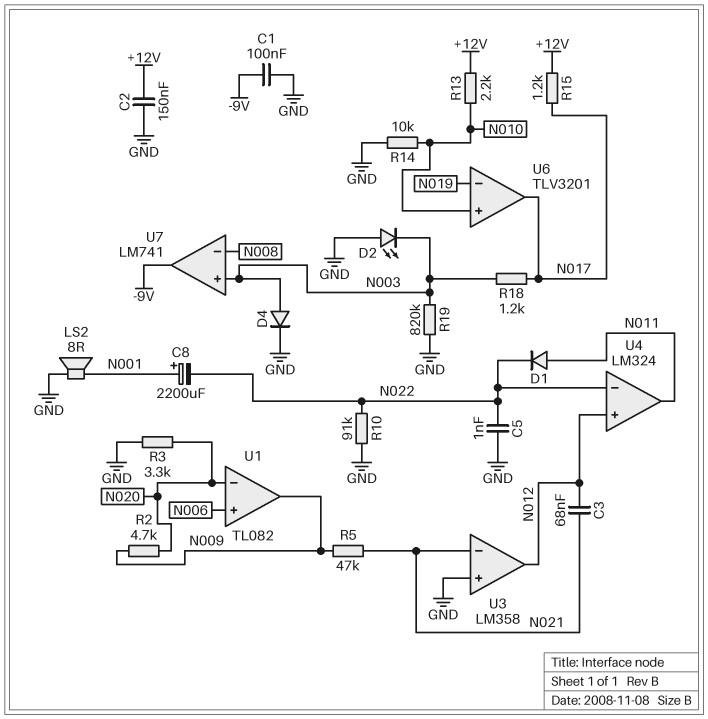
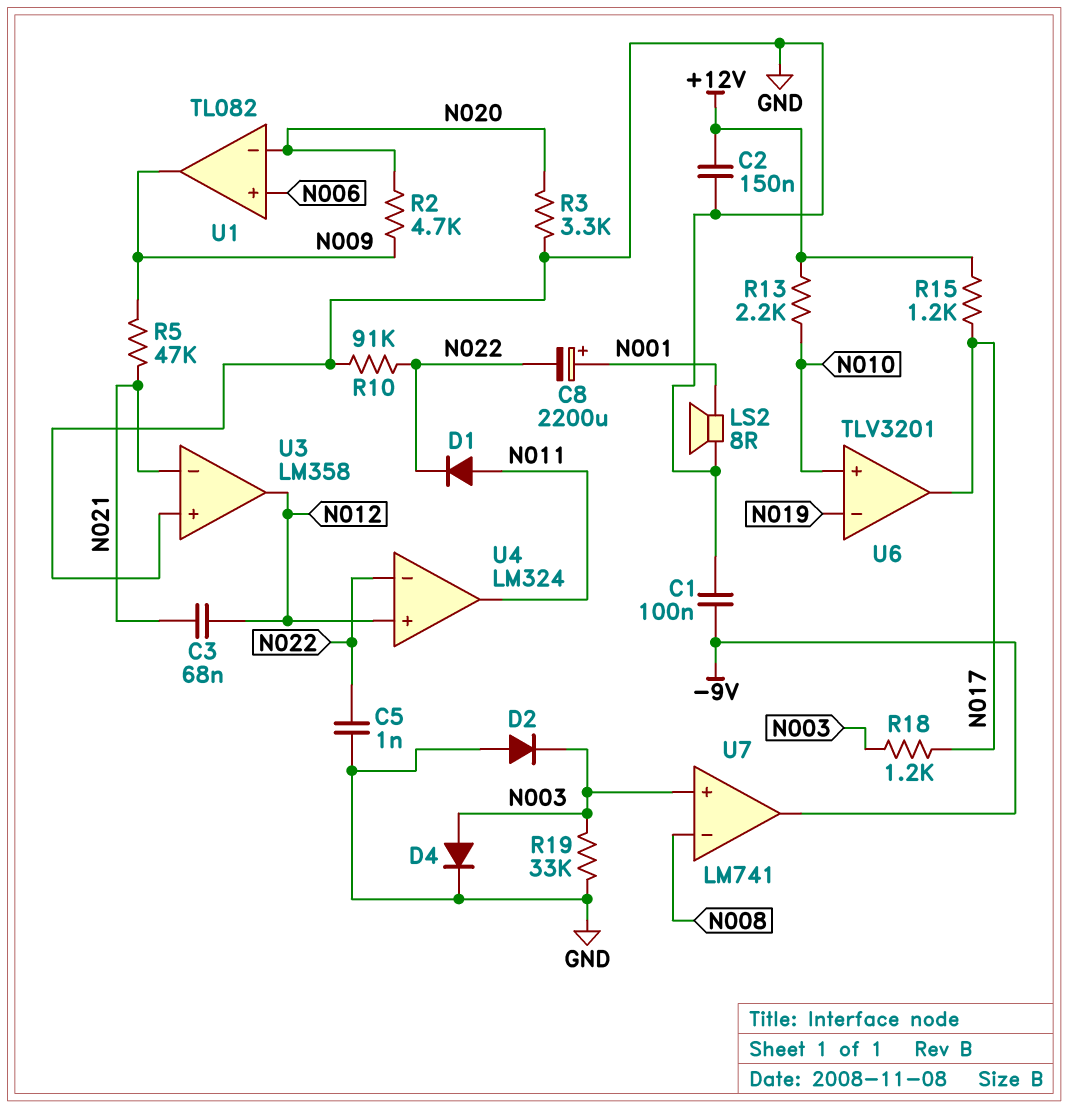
D2: LED (A GND, K N003) -> diode (A GND, K N003)
R14: 10k (GND, N010) -> none
R19: 820k (GND, N003) -> 33k (GND, N003)

